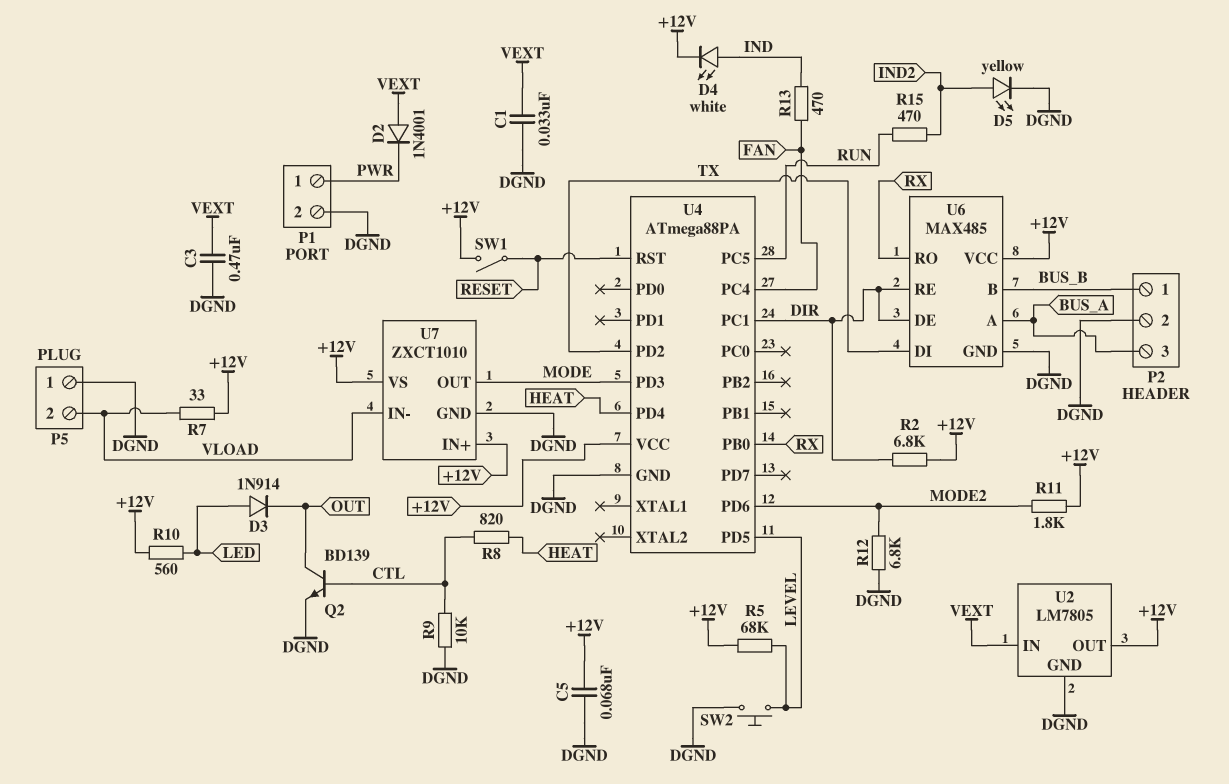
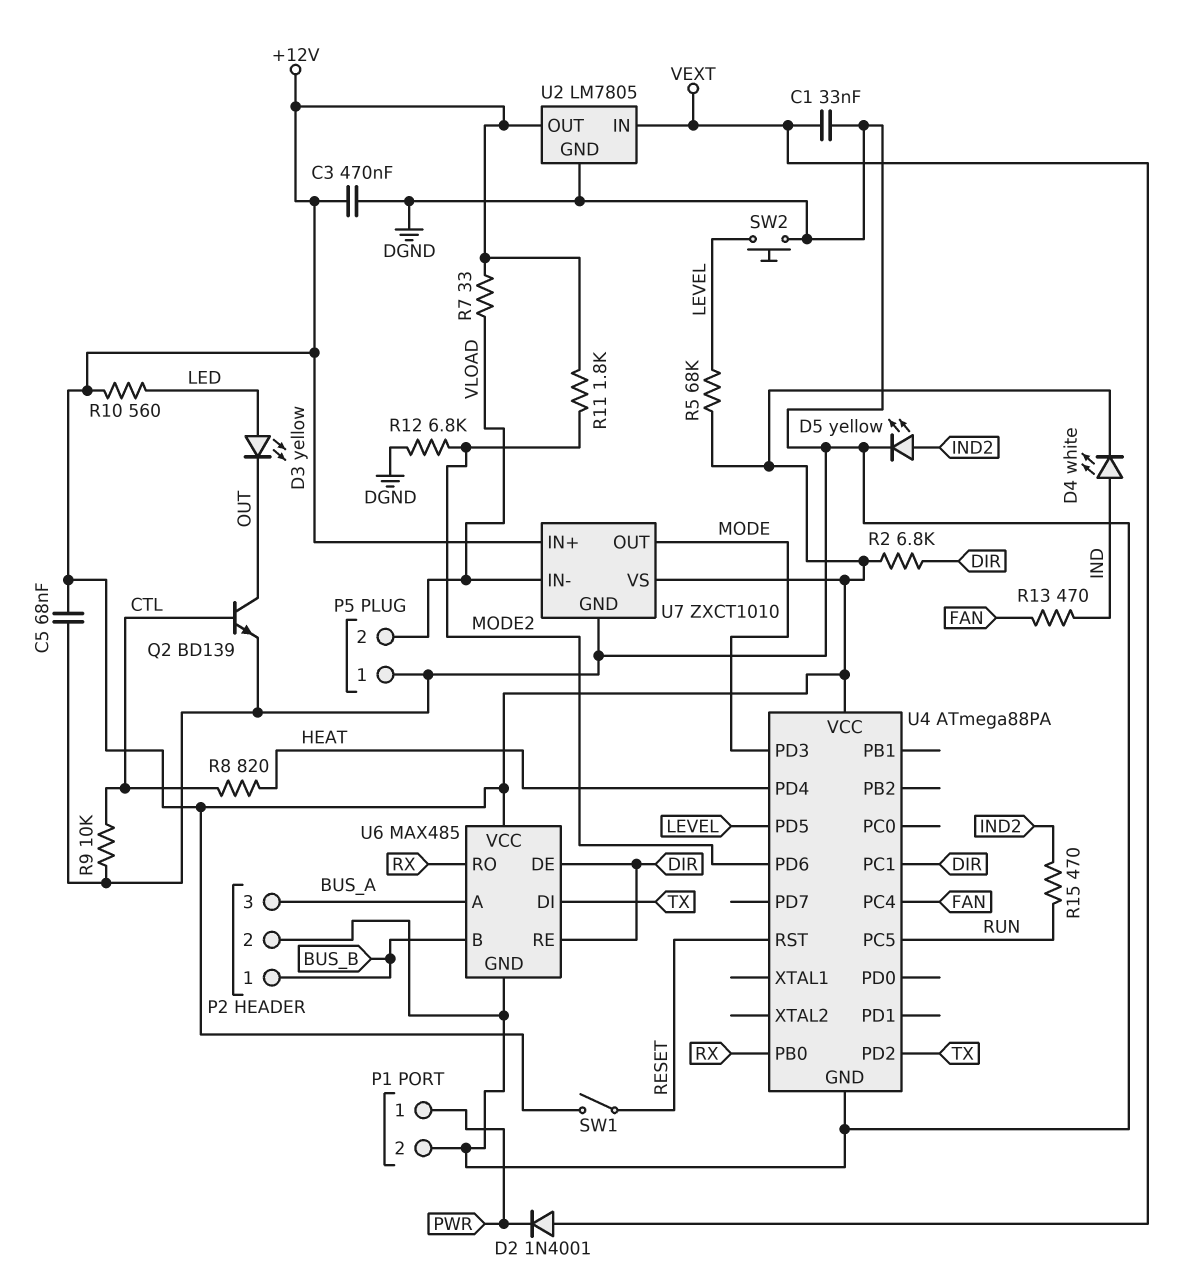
C3: 470nF (DGND, VEXT) -> 470nF (+12V, DGND)
D3: diode 1N914 (A LED, K OUT) -> LED yellow (A LED, K OUT)

